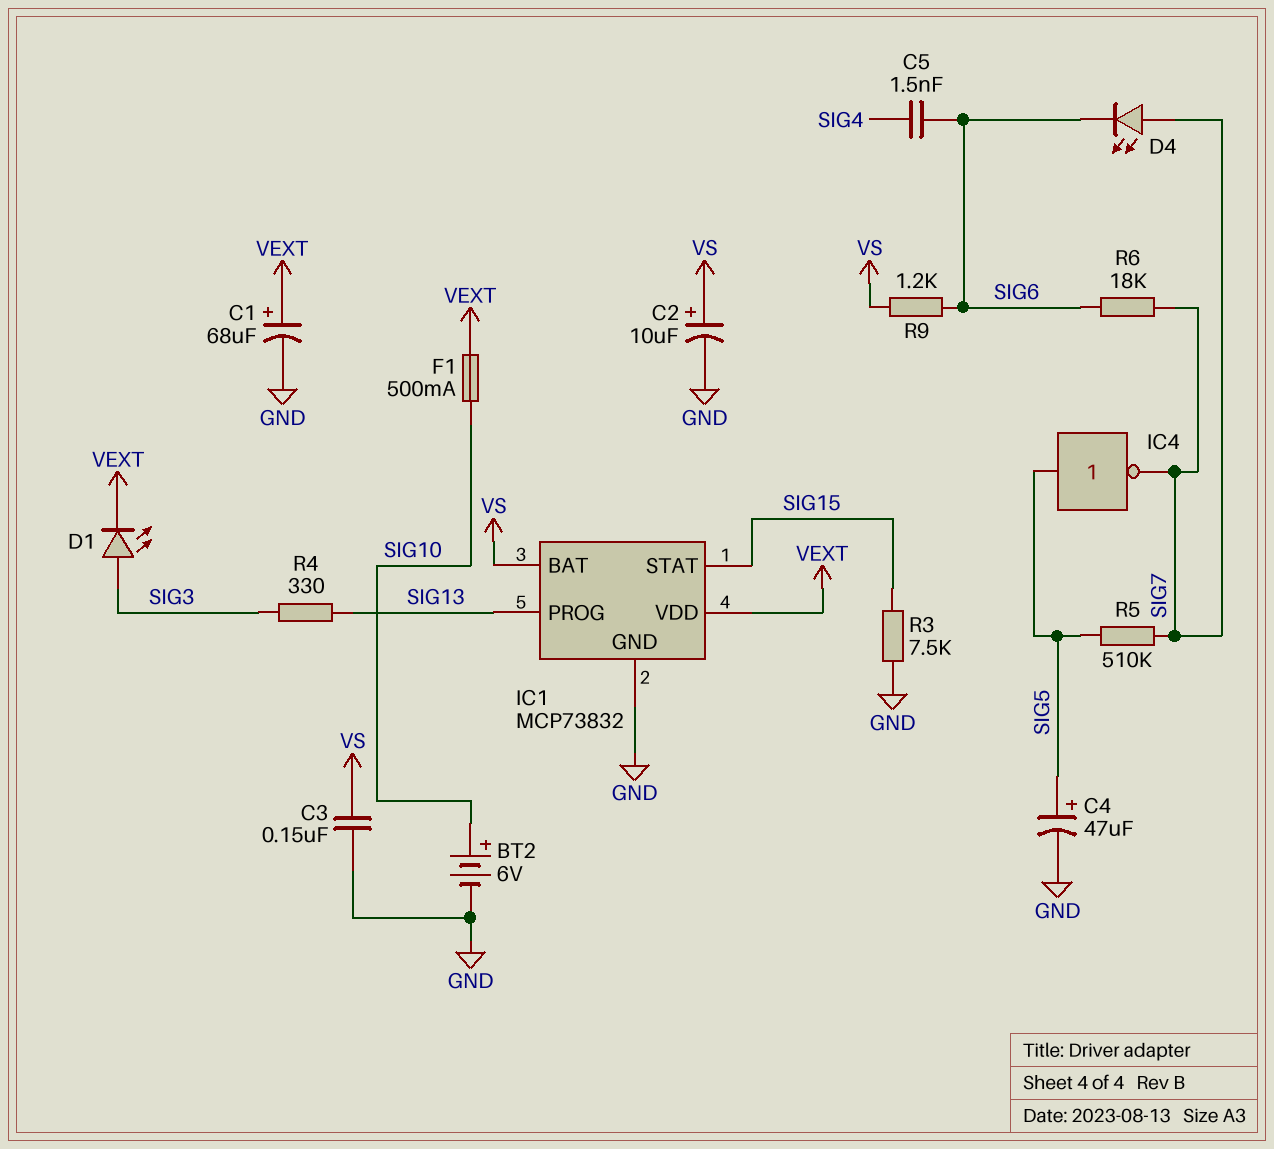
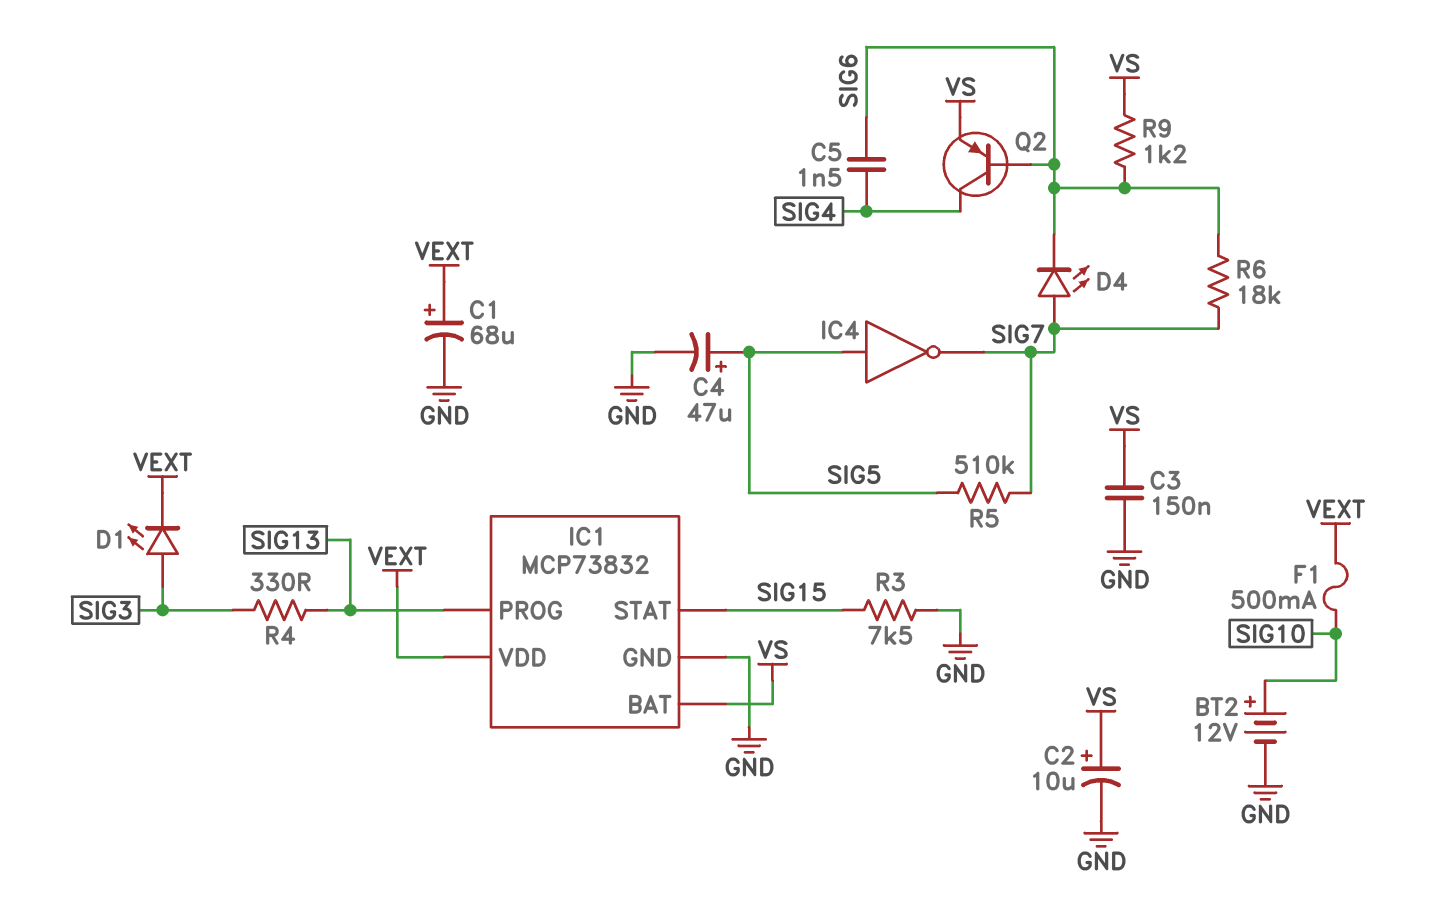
BT2: 6V (plus SIG10, minus GND) -> 12V (plus SIG10, minus GND)
Q2: none -> PNP (B SIG6, C SIG4, E VS)

